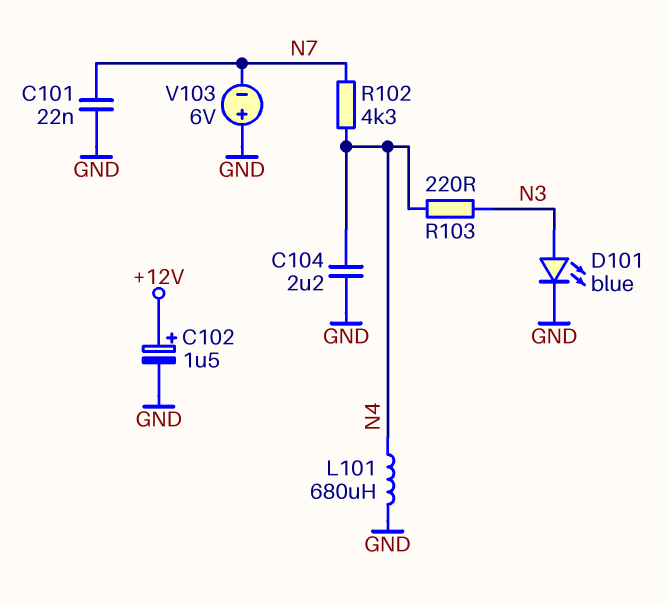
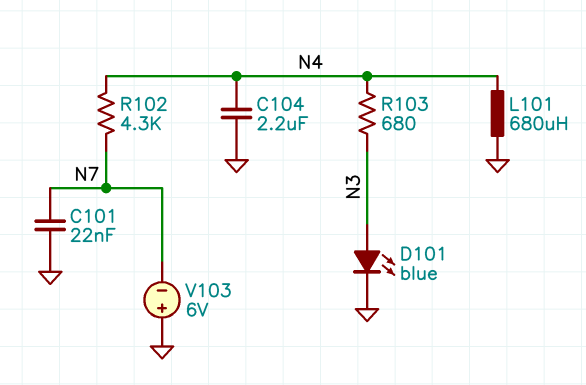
C102: 1.5uF (plus +12V, minus GND) -> none
R103: 220 (N3, N4) -> 680 (N3, N4)

